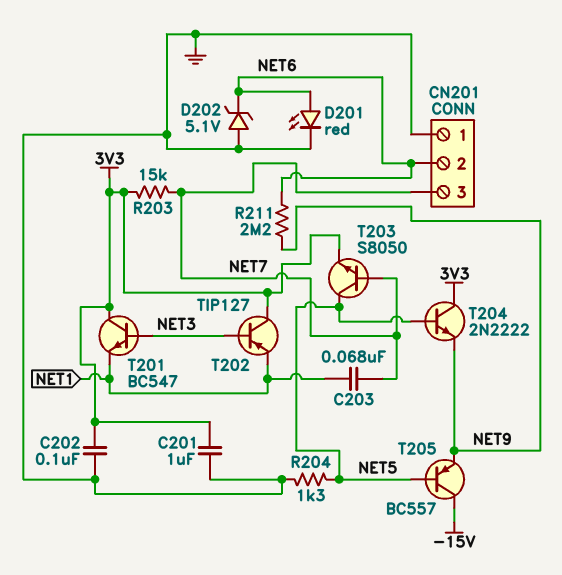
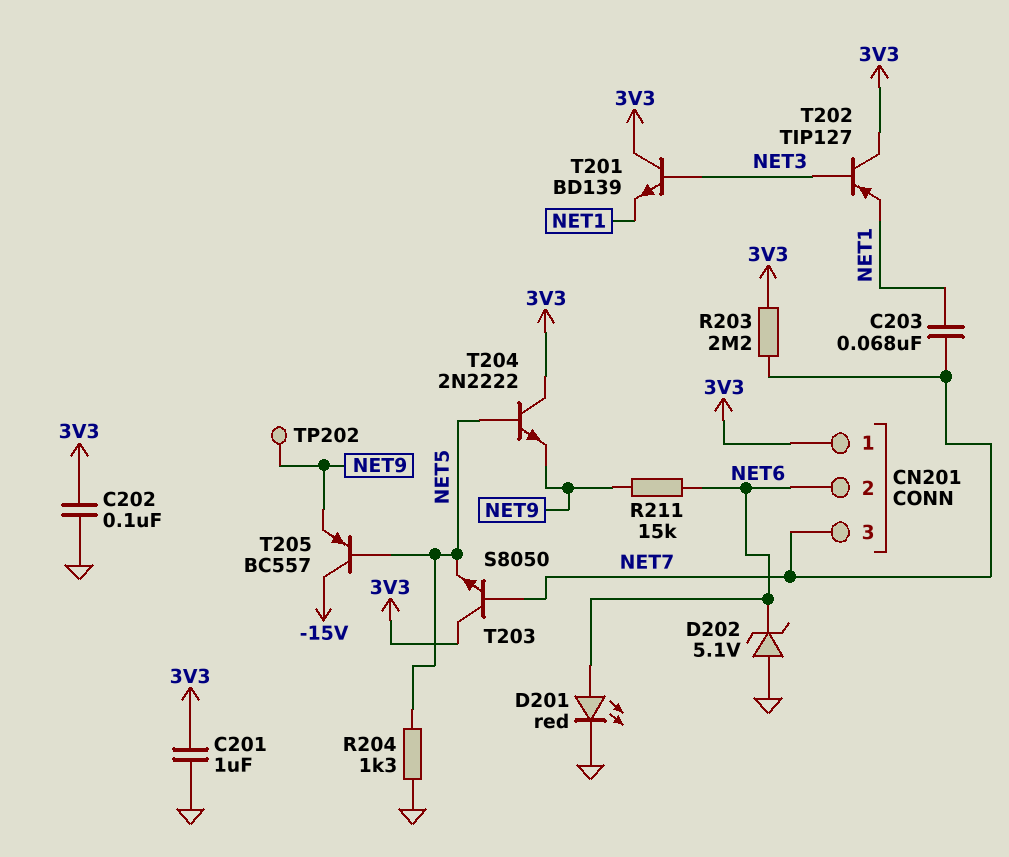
CN201 pin 1: GND -> 3V3
R203: 15k (3V3, NET7) -> 2.2M (3V3, NET7)
R211: 2.2M (NET6, NET9) -> 15k (NET6, NET9)
T201: NPN BC547 (B NET3, C 3V3, E NET1) -> NPN BD139 (B NET3, C 3V3, E NET1)
T203: NPN S8050 (B NET7, C NET5, E 3V3) -> NPN S8050 (B NET7, C 3V3, E NET5)
TP202: none -> test point (NET9)

